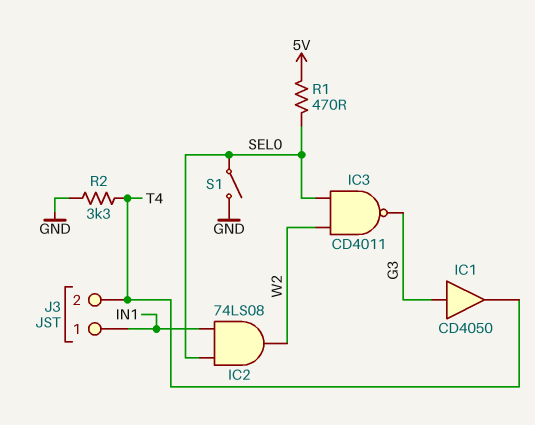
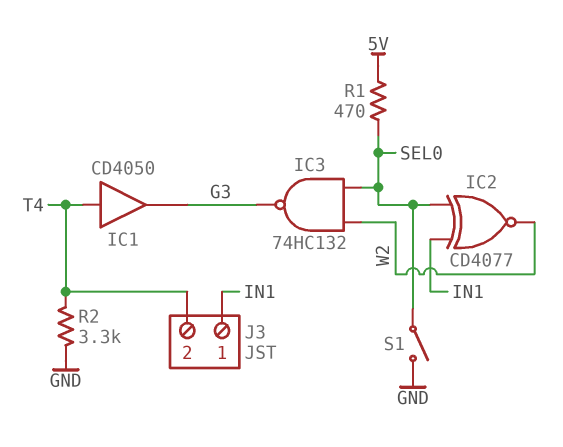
IC1: buffer CD4050 (in G3, out T4) -> buffer CD4050 (in T4, out G3)
IC2: AND 74LS08 (in IN1, in SEL0, out W2) -> XNOR CD4077 (in IN1, in SEL0, out W2)
IC3: NAND CD4011 (in SEL0, in W2, out G3) -> NAND 74HC132 (in SEL0, in W2, out G3)

